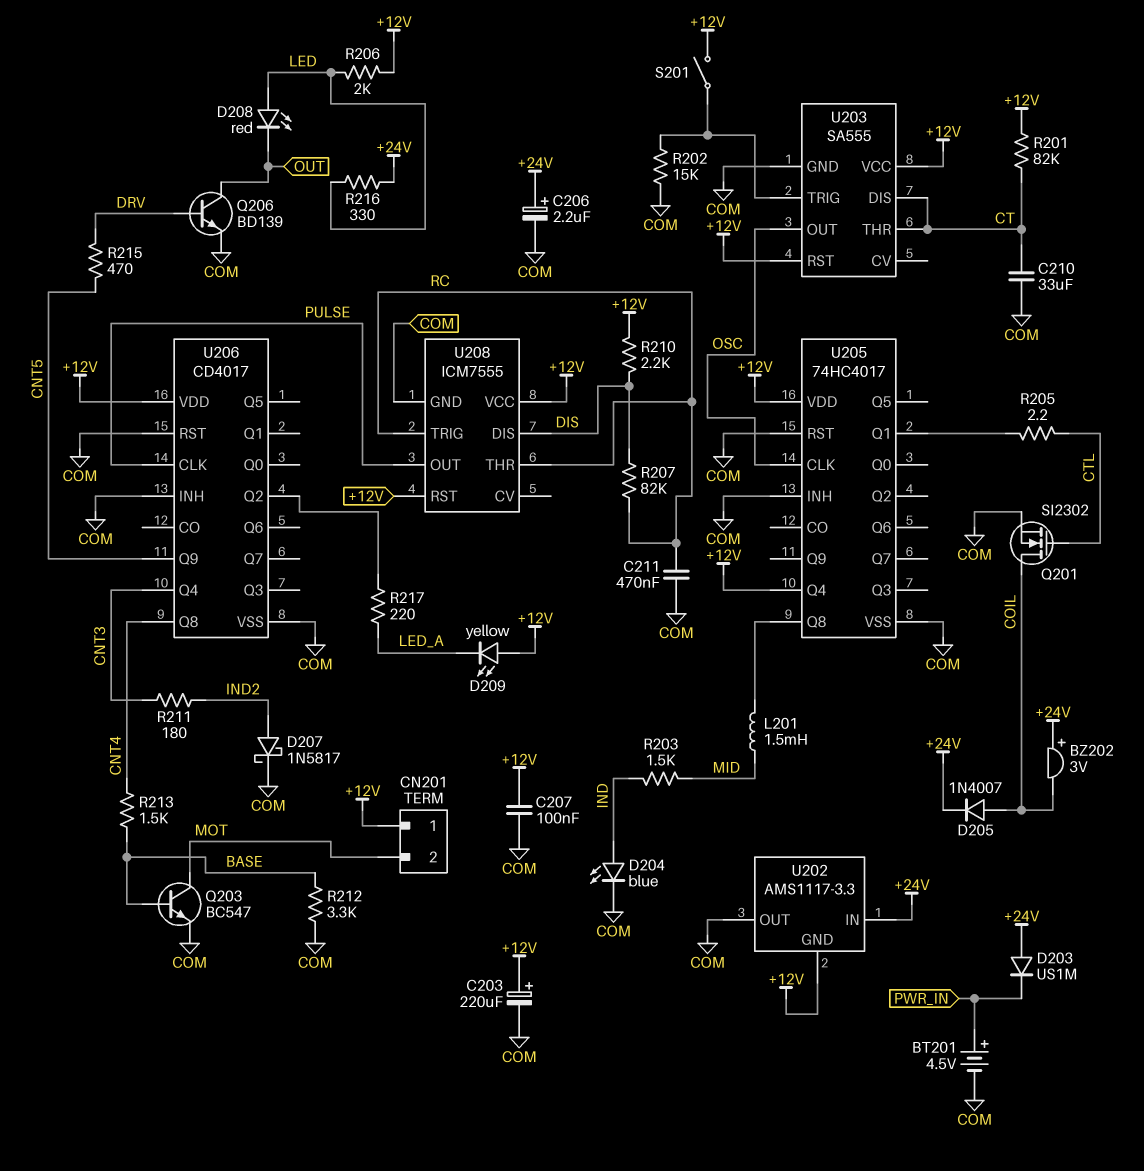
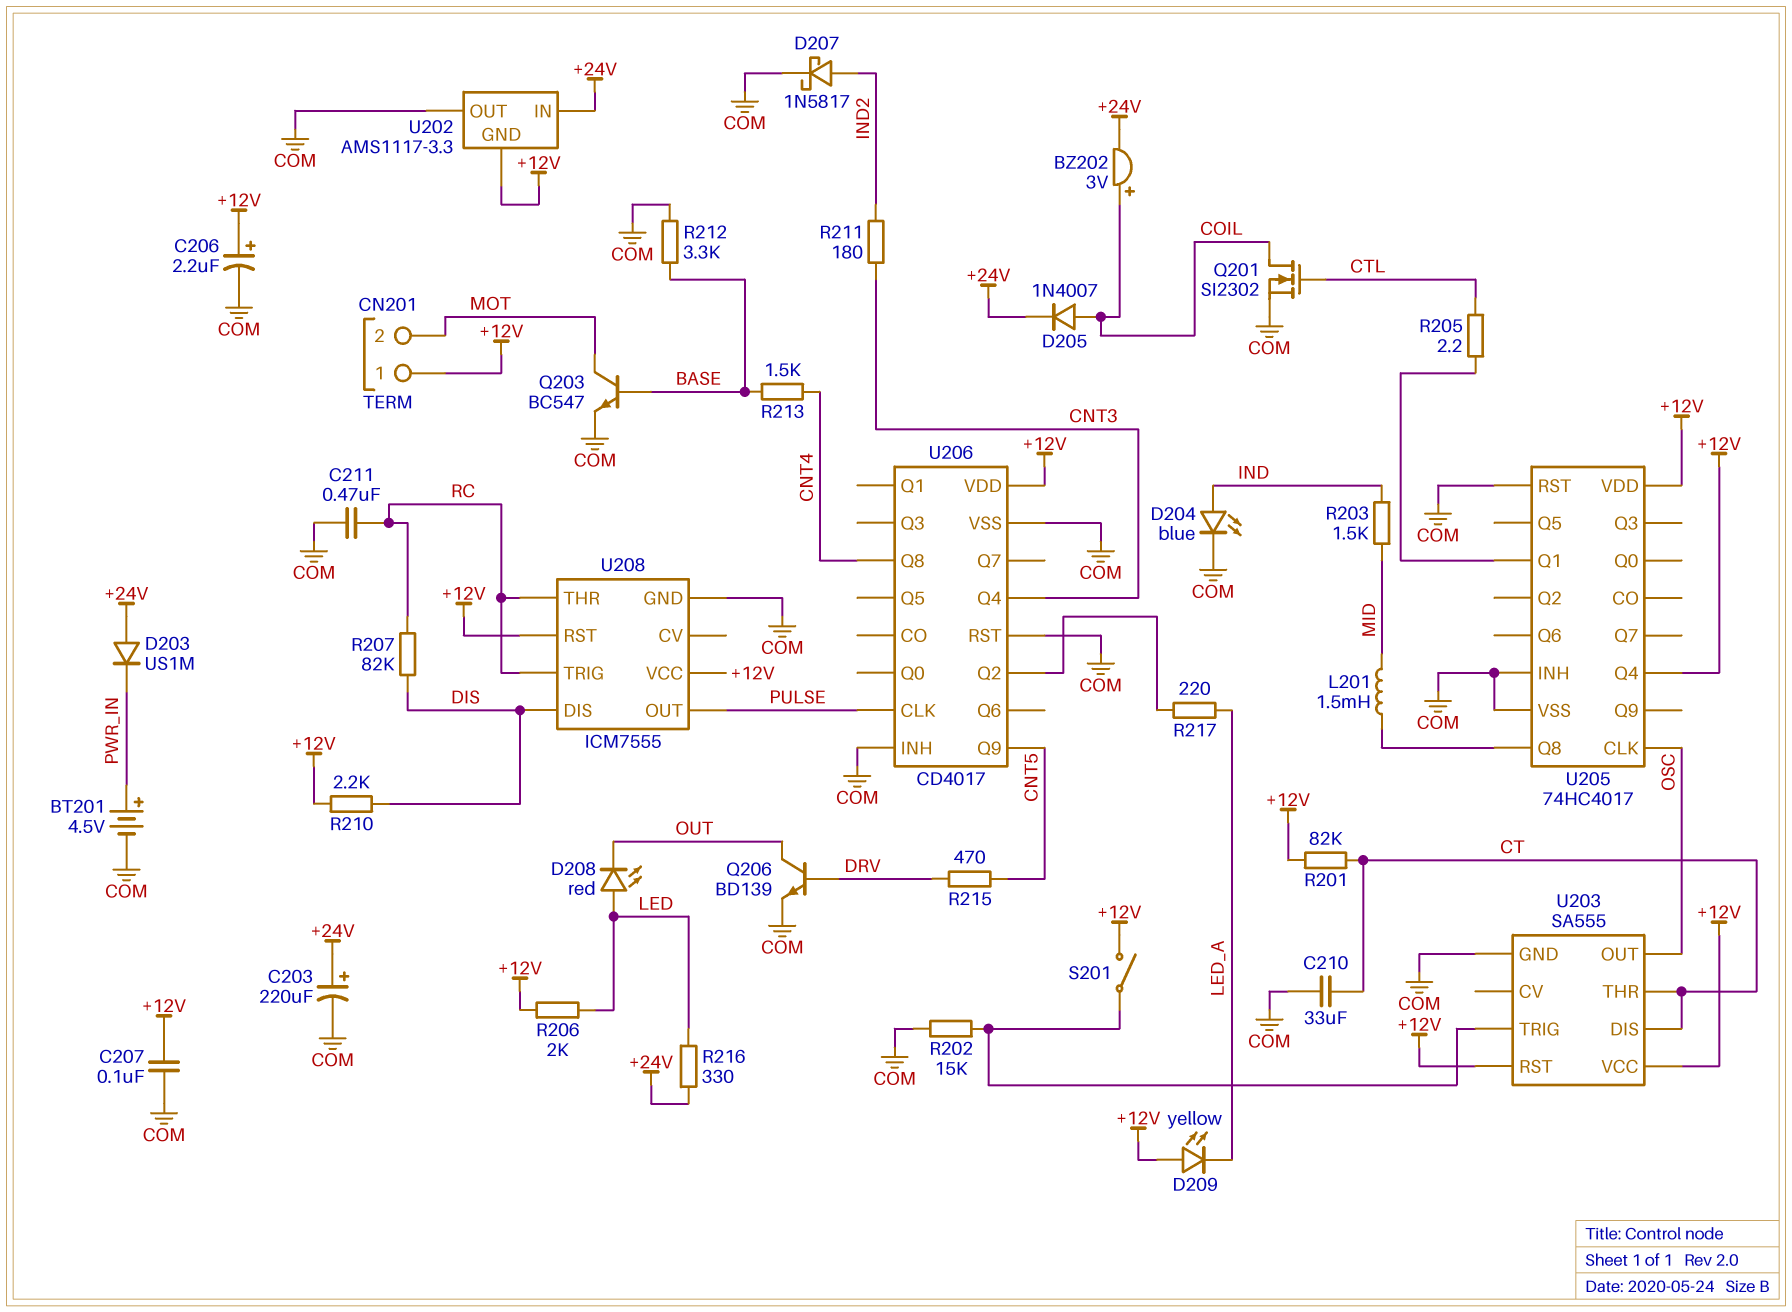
BZ202: buzzer 3V (plus +24V, minus COIL) -> buzzer 3V (plus COIL, minus +24V)
C203: 220uF (plus +12V, minus COM) -> 220uF (plus +24V, minus COM)
C206: 2.2uF (plus +24V, minus COM) -> 2.2uF (plus +12V, minus COM)

